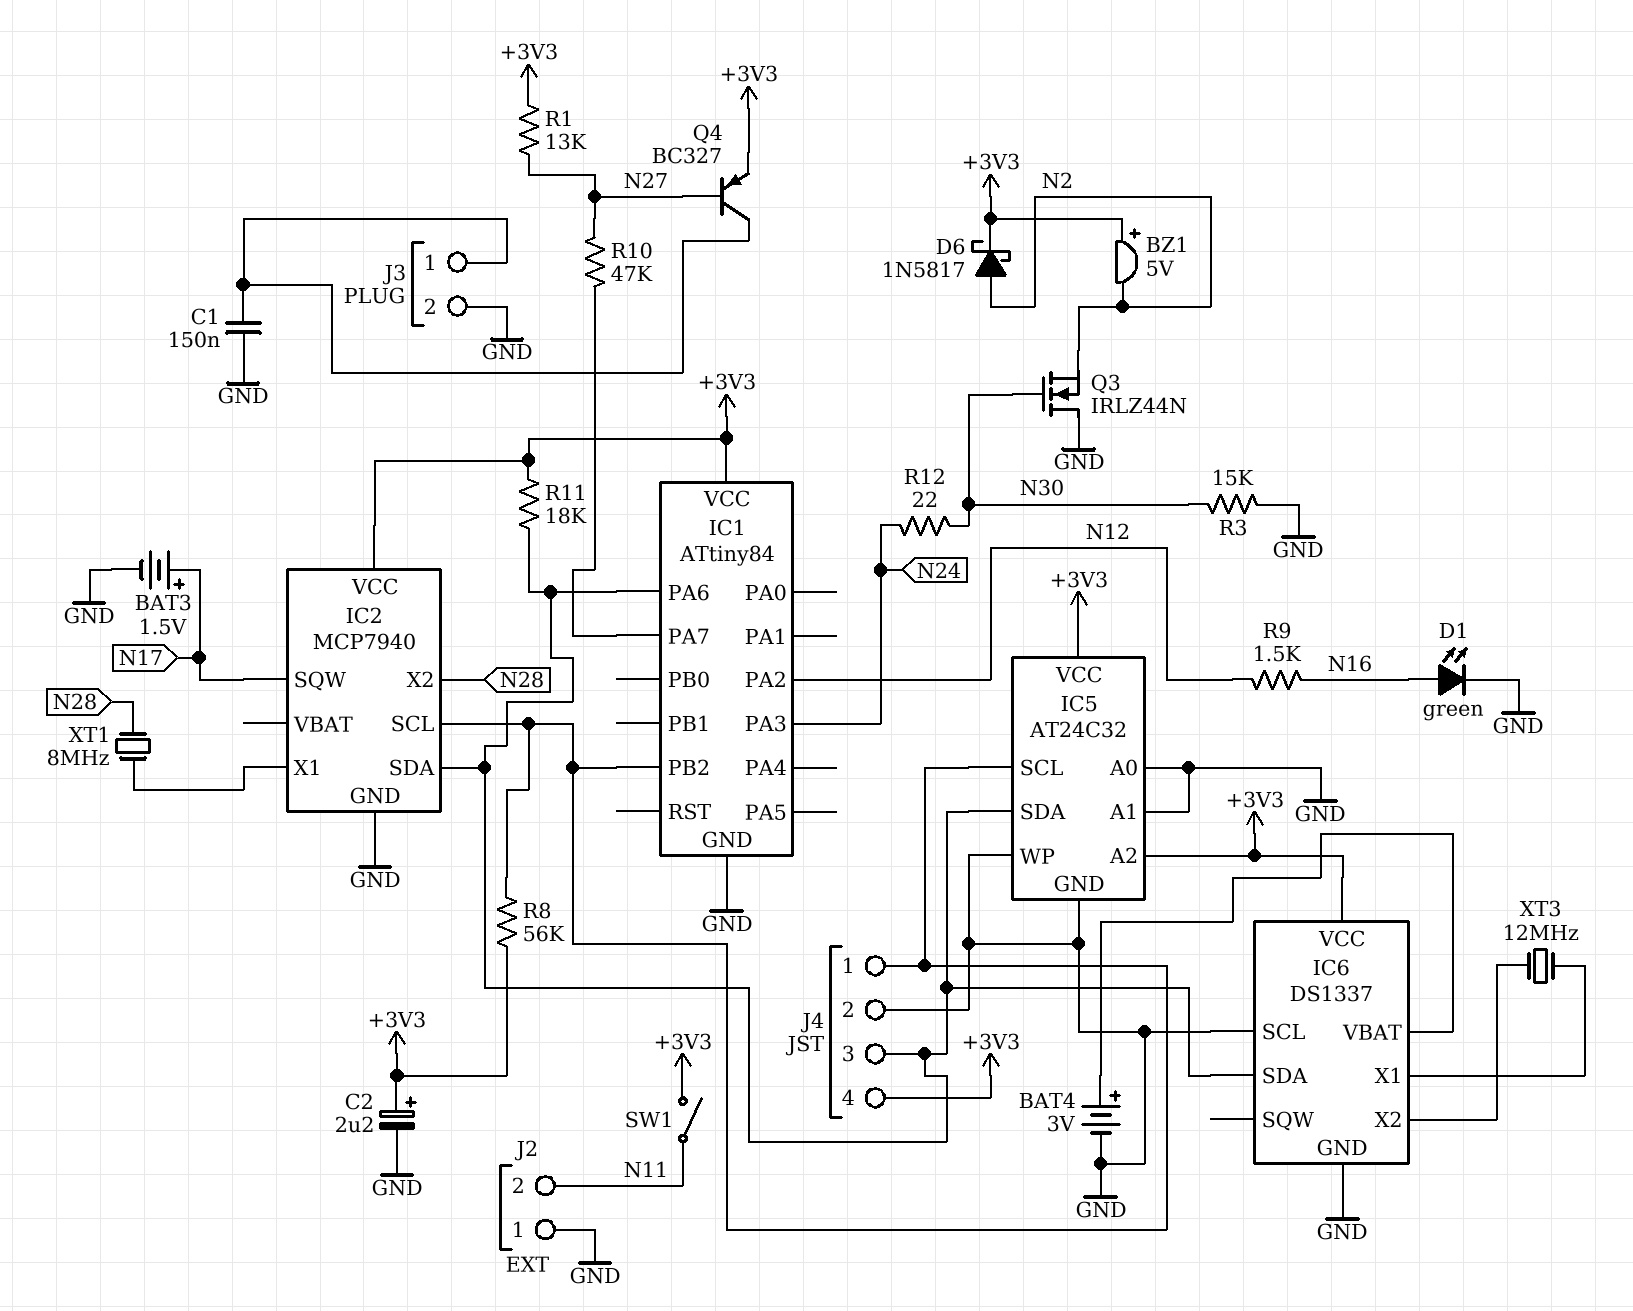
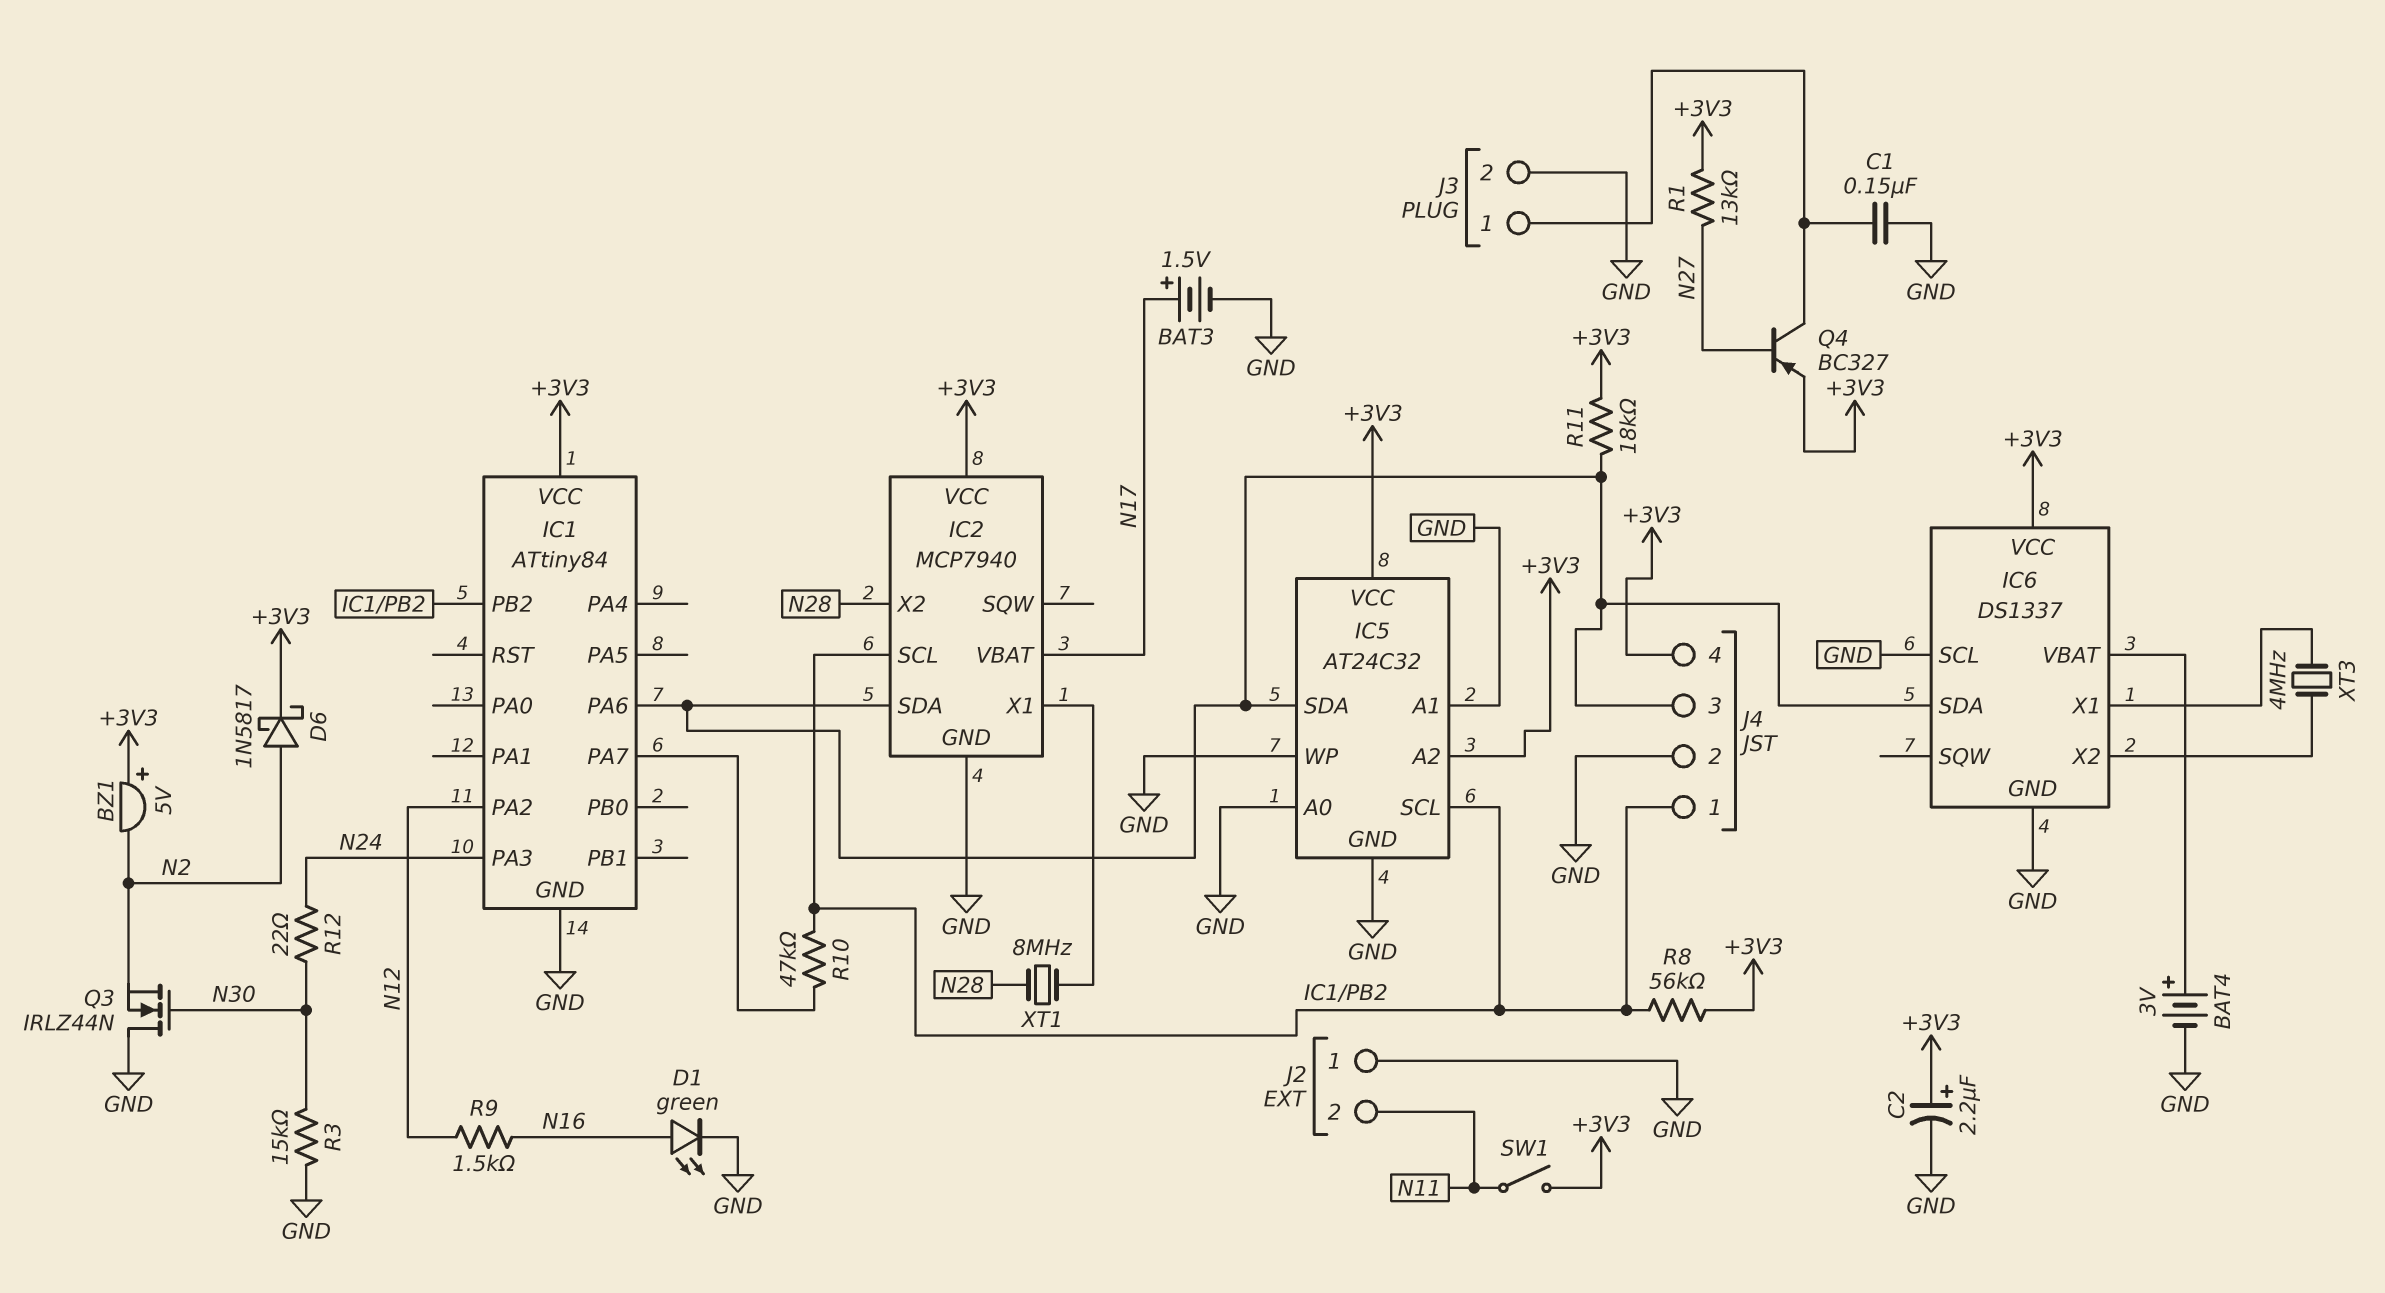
IC2 pin SQW: N17 -> none
IC2 pin VBAT: none -> N17
R10: 47k (IC1/PA7, N27) -> 47k (IC1/PA7, IC1/PB2)
XT3: 12MHz (IC6/X1, IC6/X2) -> 4MHz (IC6/X1, IC6/X2)

